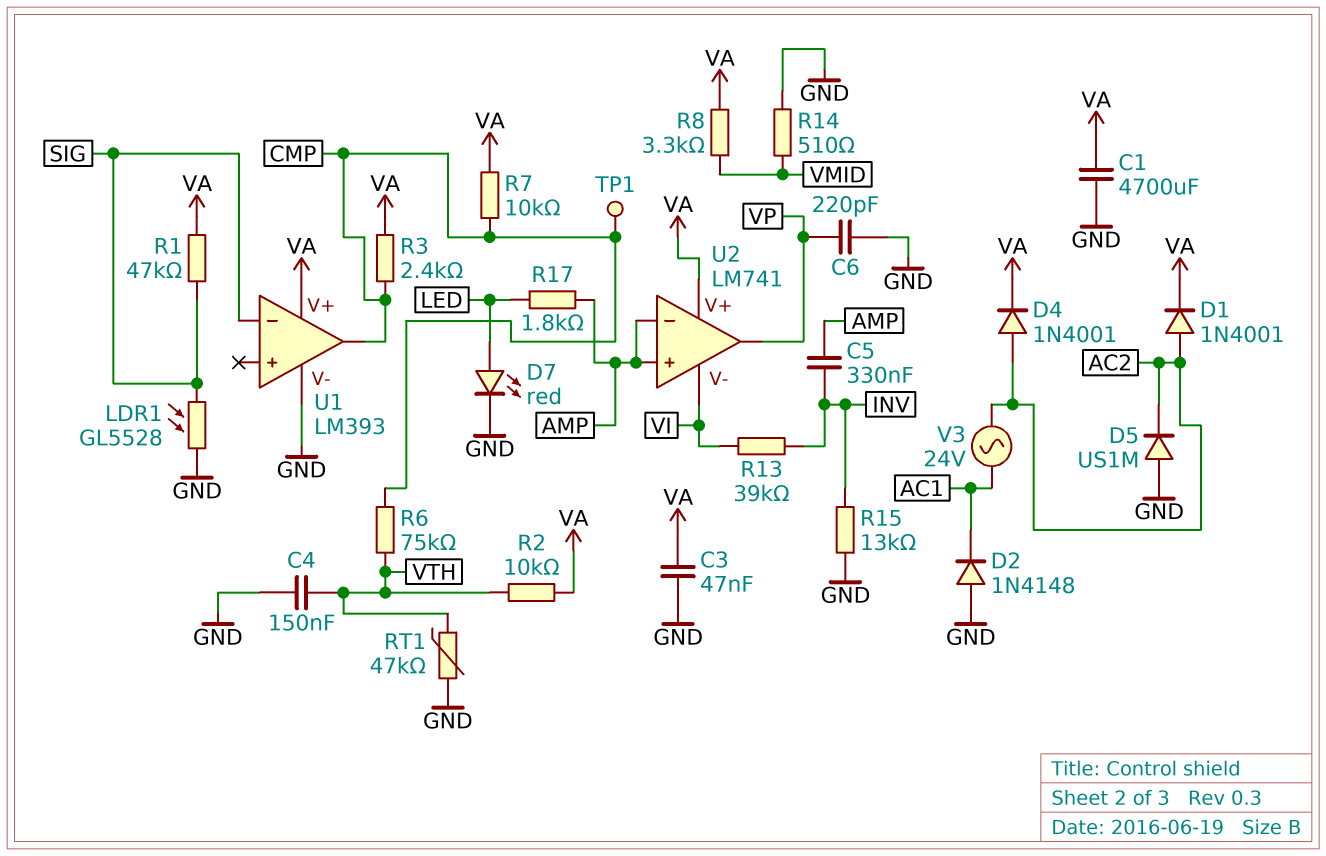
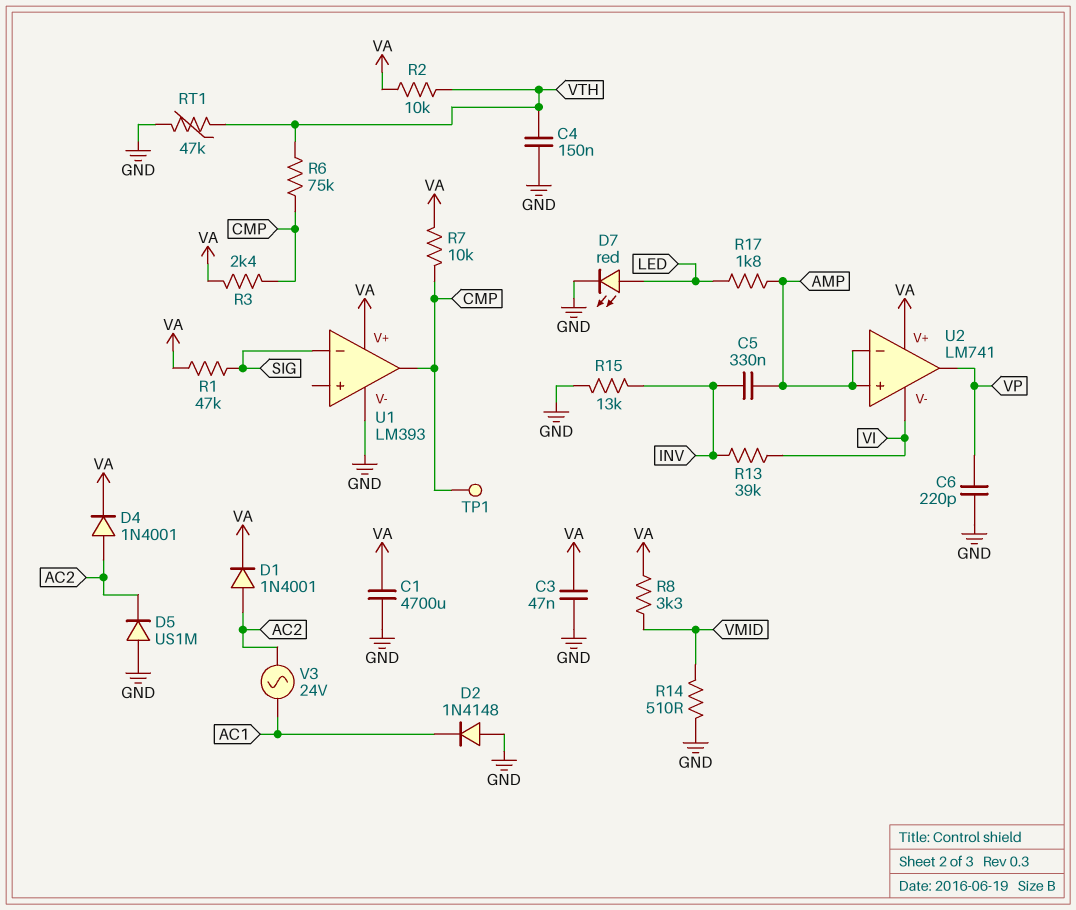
LDR1: GL5528 (GND, SIG) -> none

